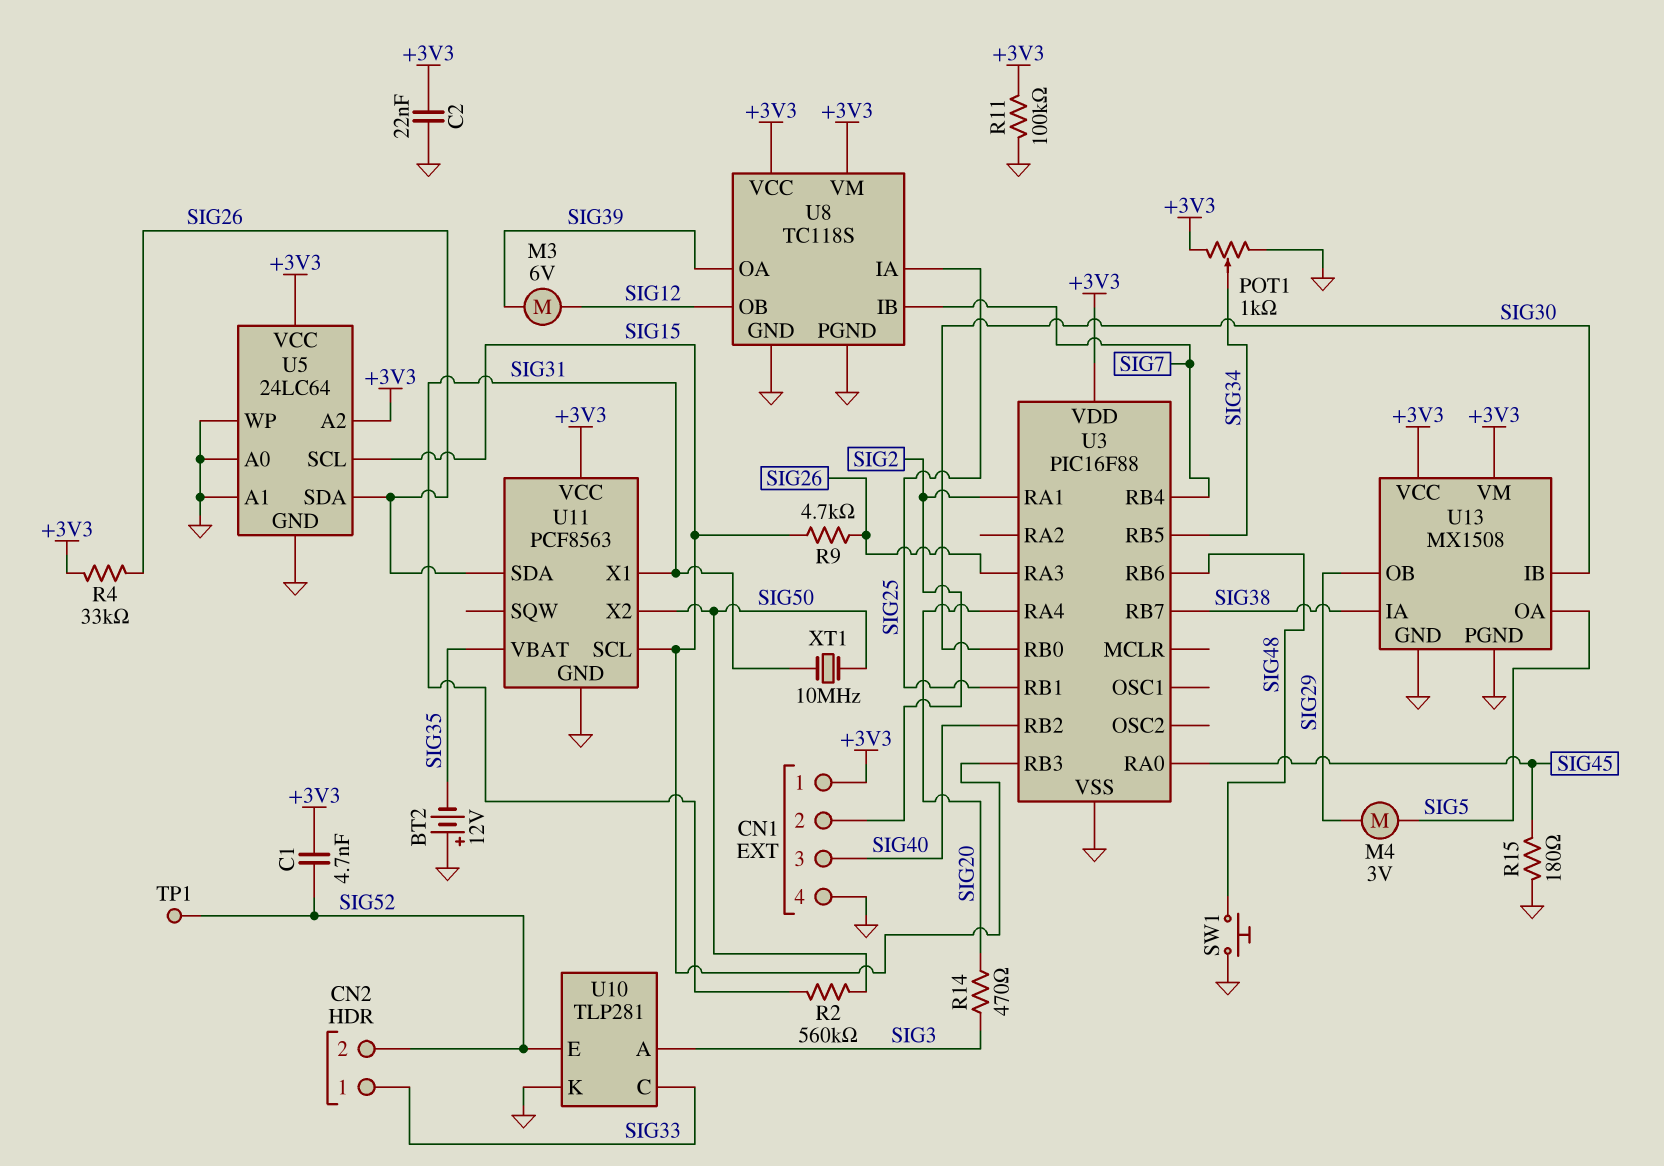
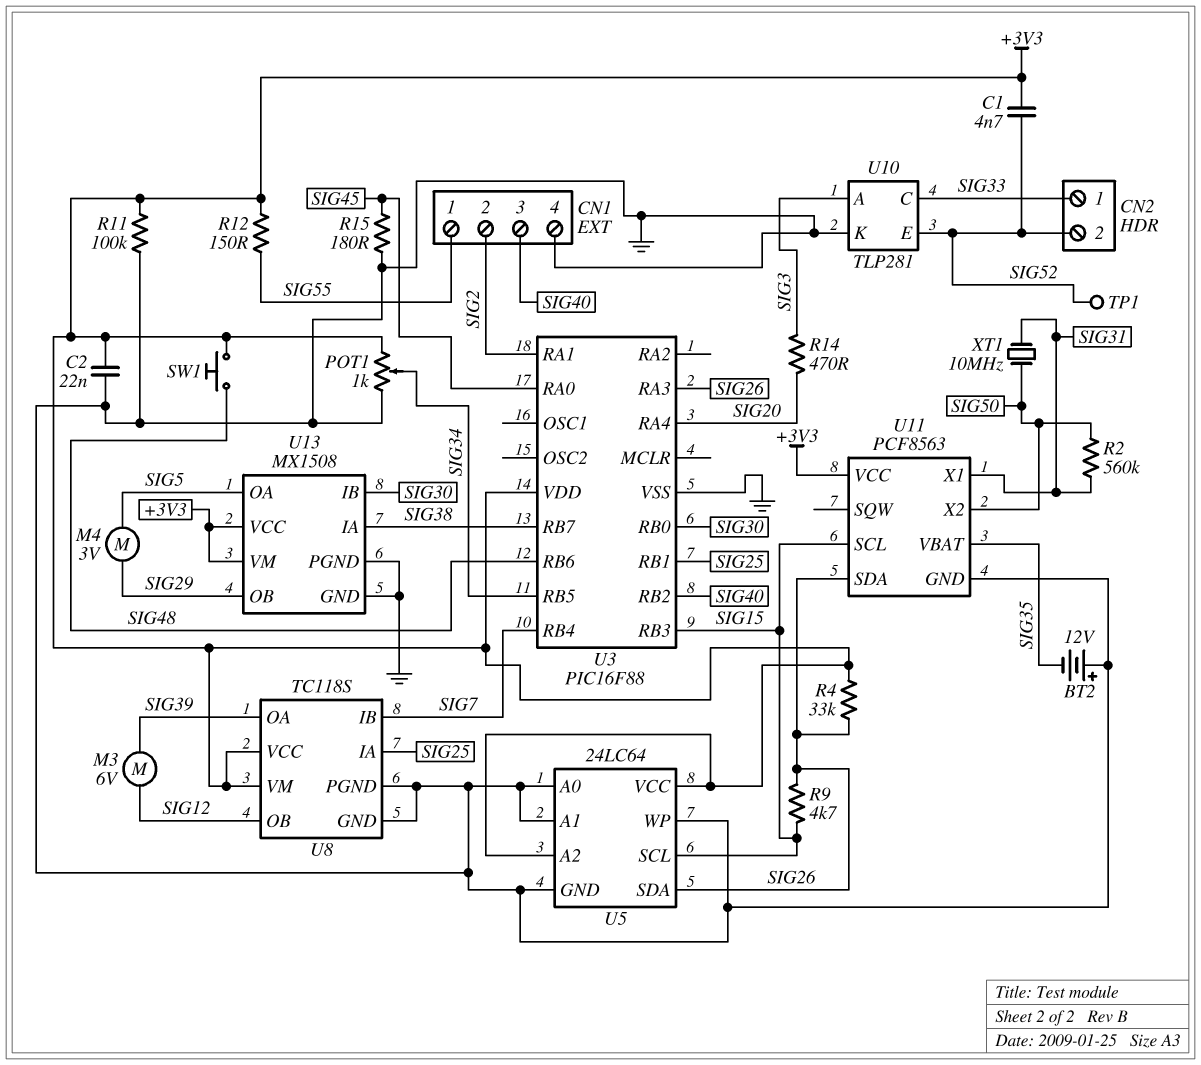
CN1 pin 1: +3V3 -> SIG55
R12: none -> 150 (+3V3, SIG55)
SW1: button (GND, SIG48) -> button (+3V3, SIG48)

